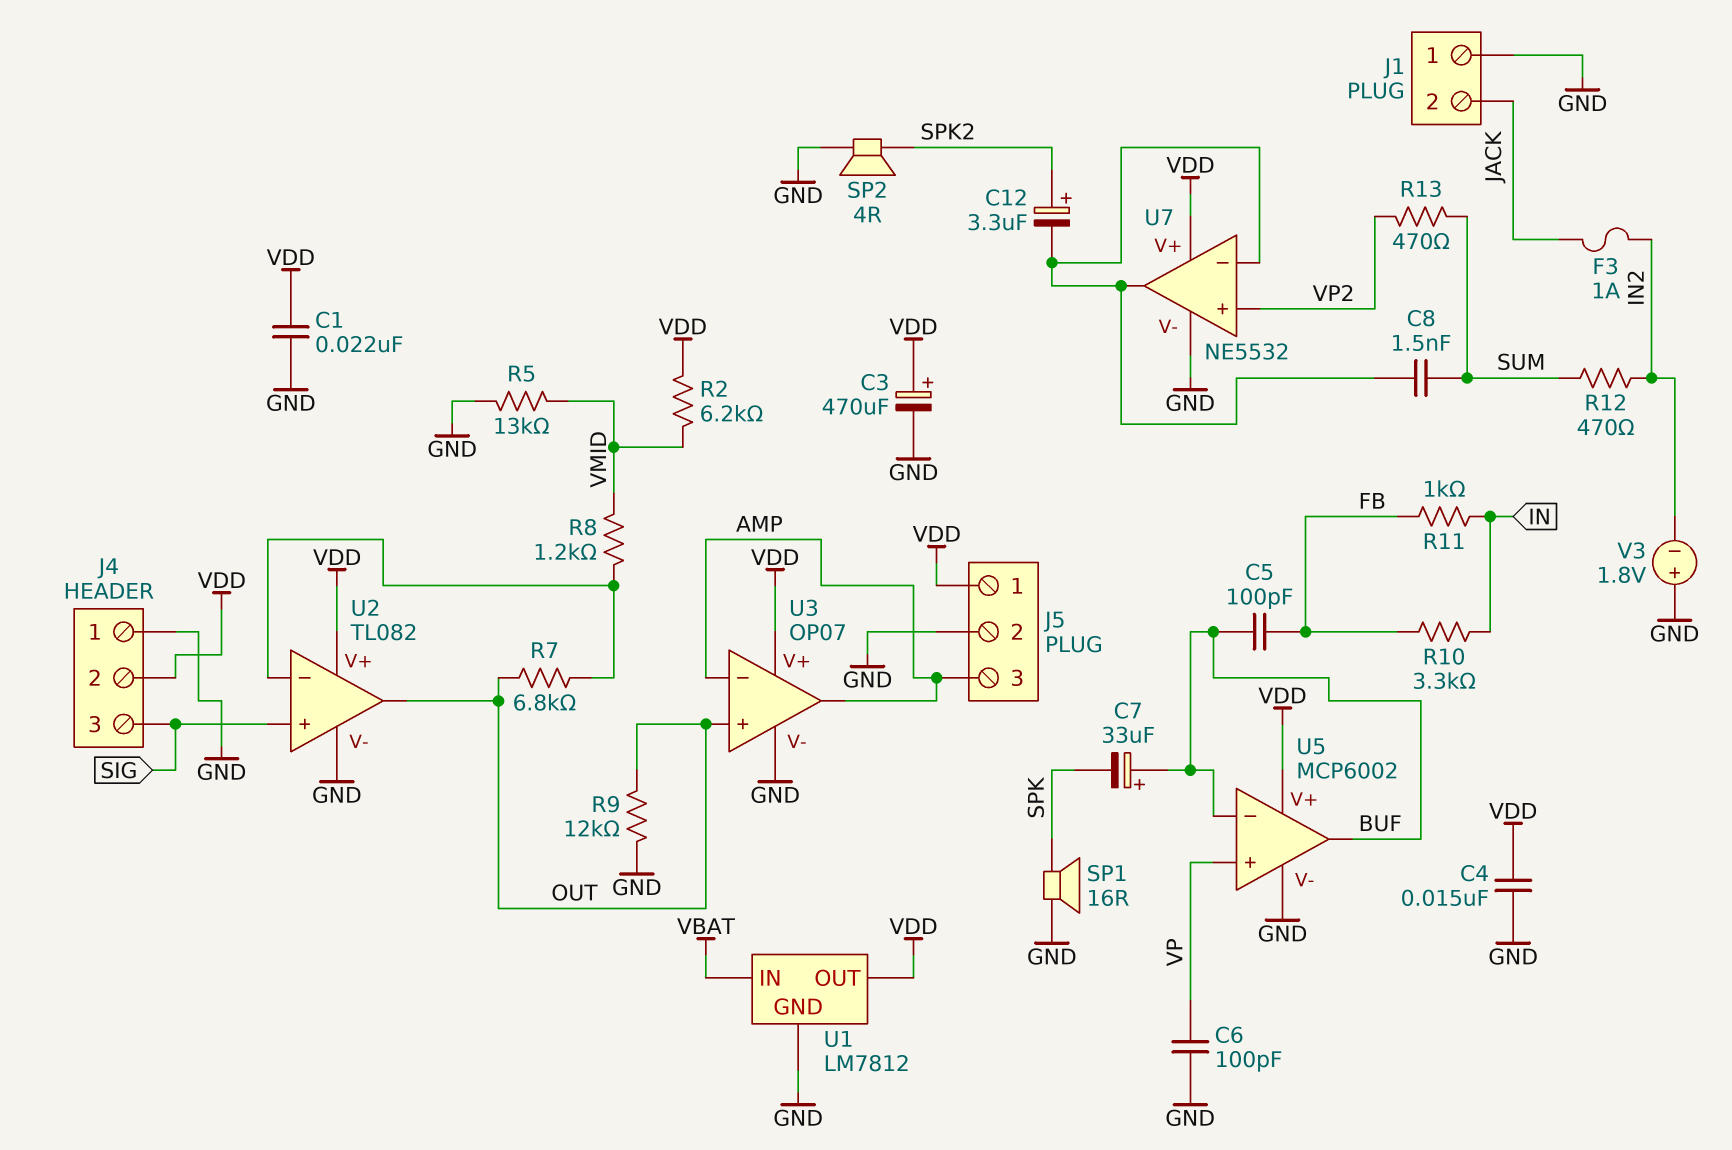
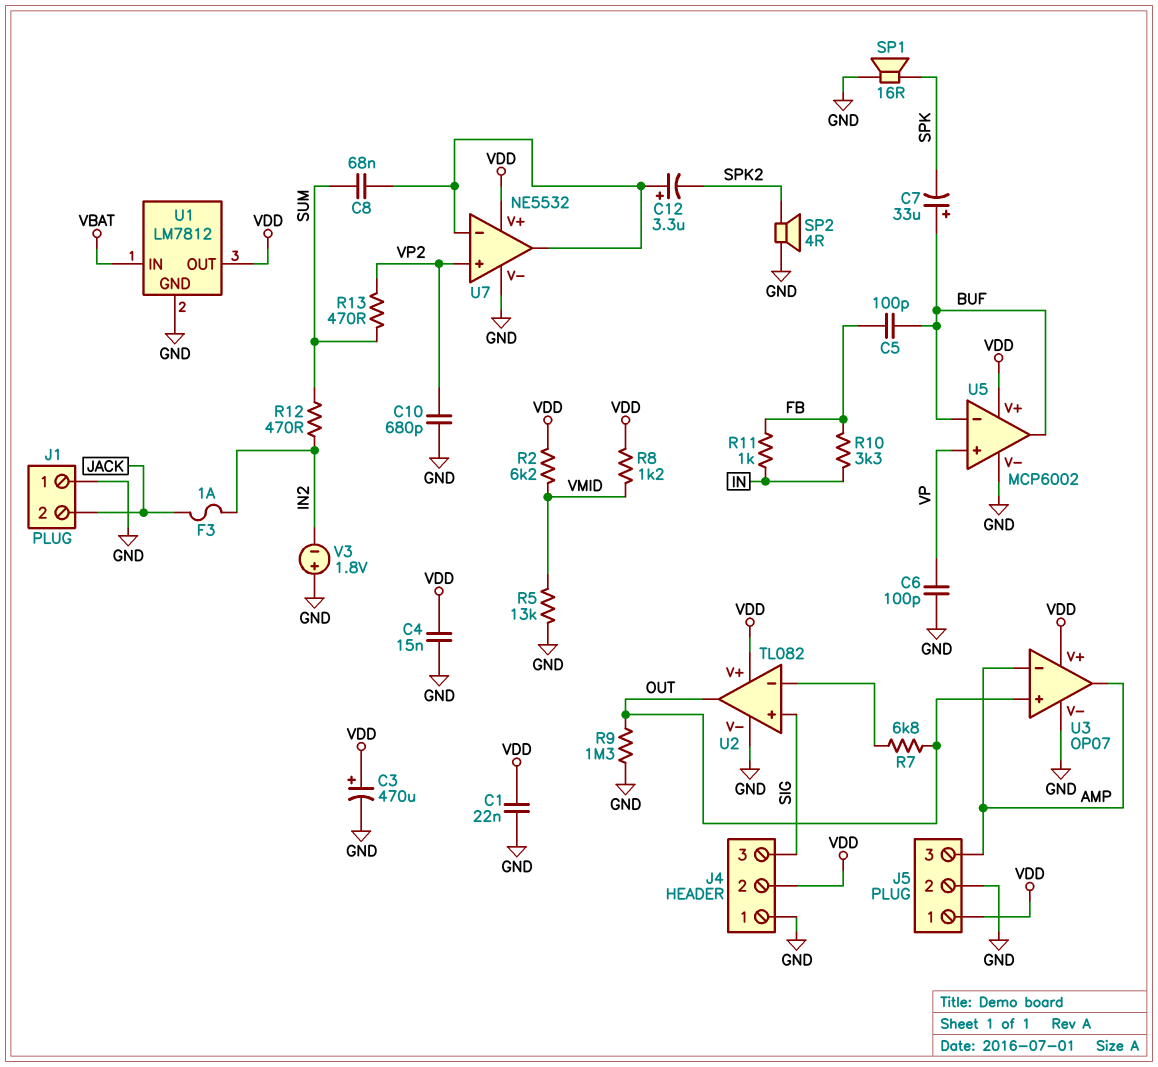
C8: 1.5nF (SUM, U7/in-) -> 68nF (SUM, U7/in-)
C10: none -> 680pF (GND, VP2)
C12: 3.3uF (plus SPK2, minus U7/in-) -> 3.3uF (plus U7/in-, minus SPK2)
R8: 1.2k (U2/in-, VMID) -> 1.2k (VDD, VMID)
R9: 12k (GND, OUT) -> 1.3M (GND, OUT)

